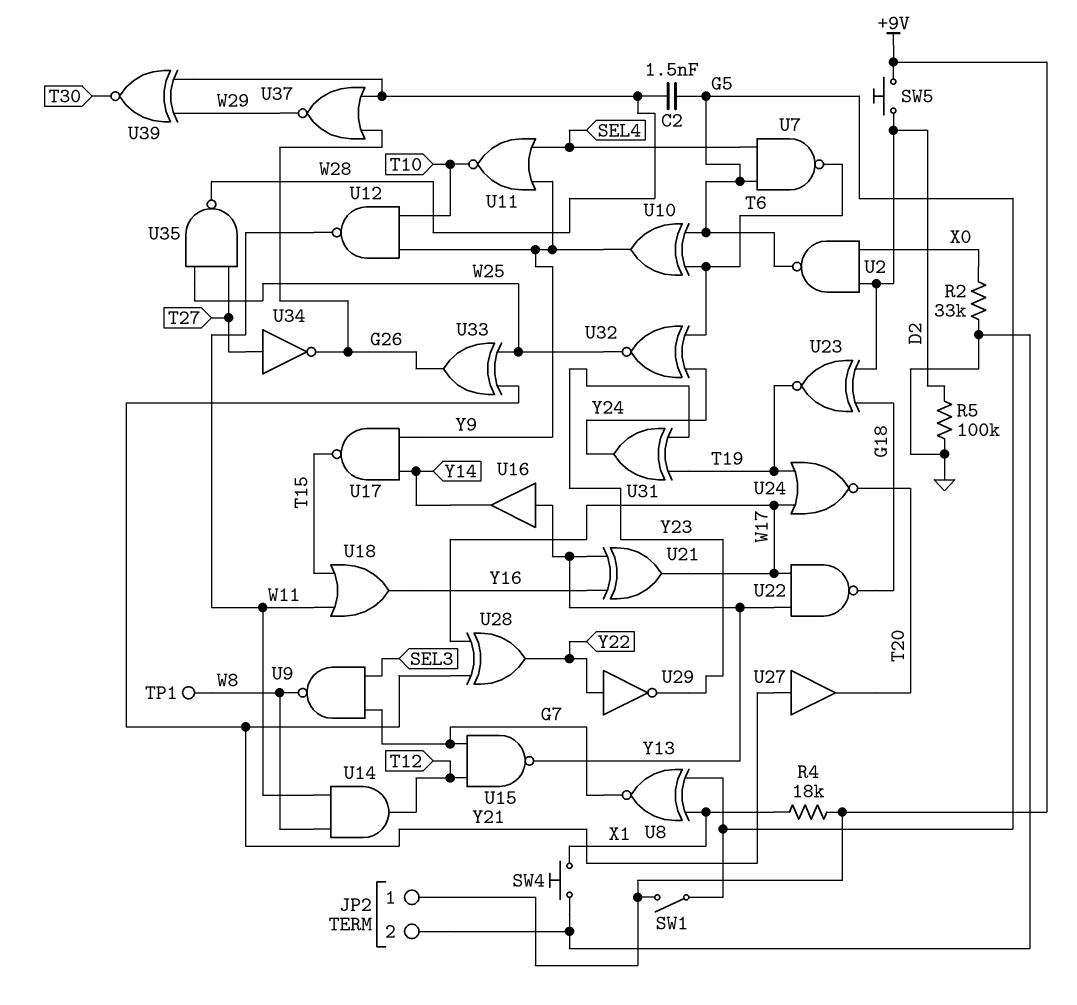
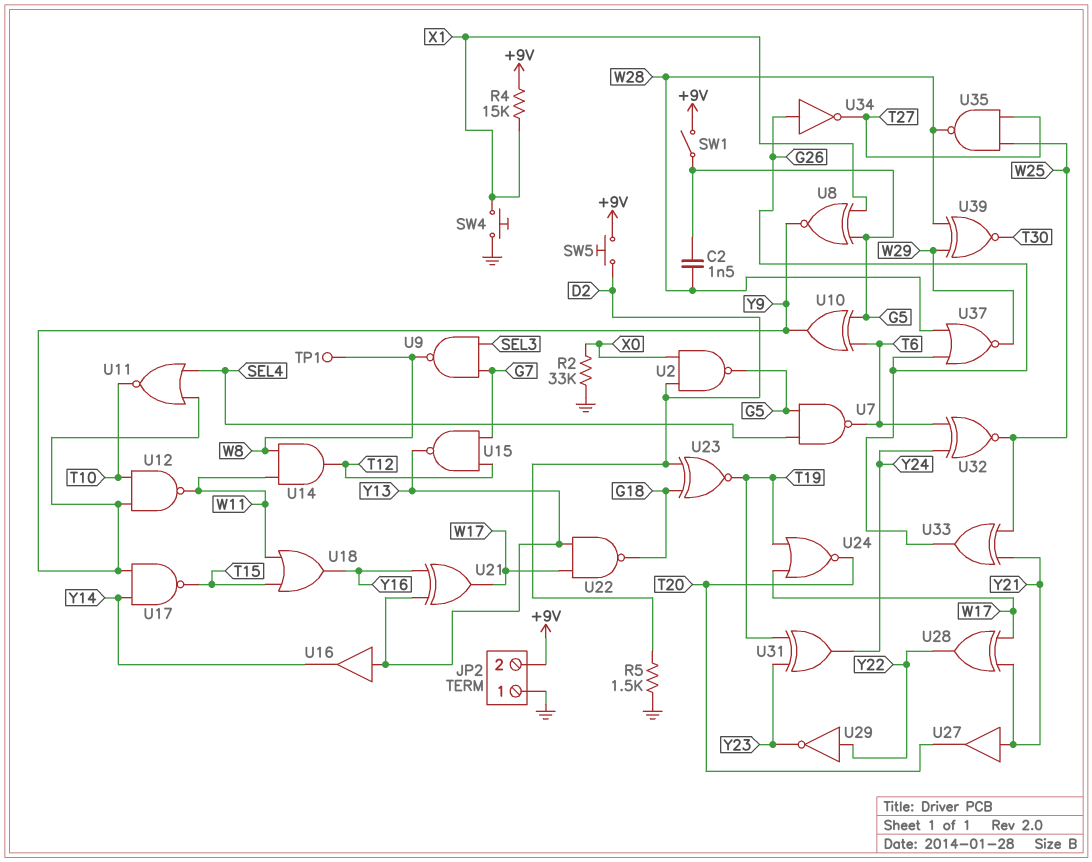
JP2 pin 1: +9V -> GND
JP2 pin 2: GND -> +9V
R4: 18k (+9V, X1) -> 15k (+9V, X1)
R5: 100k (D2, GND) -> 1.5k (D2, GND)
U8: XNOR (in G5, in X1, out G7) -> XNOR (in G5, in X1, out Y9)
U34: NOT (in T27, out G26) -> NOT (in G26, out T27)

